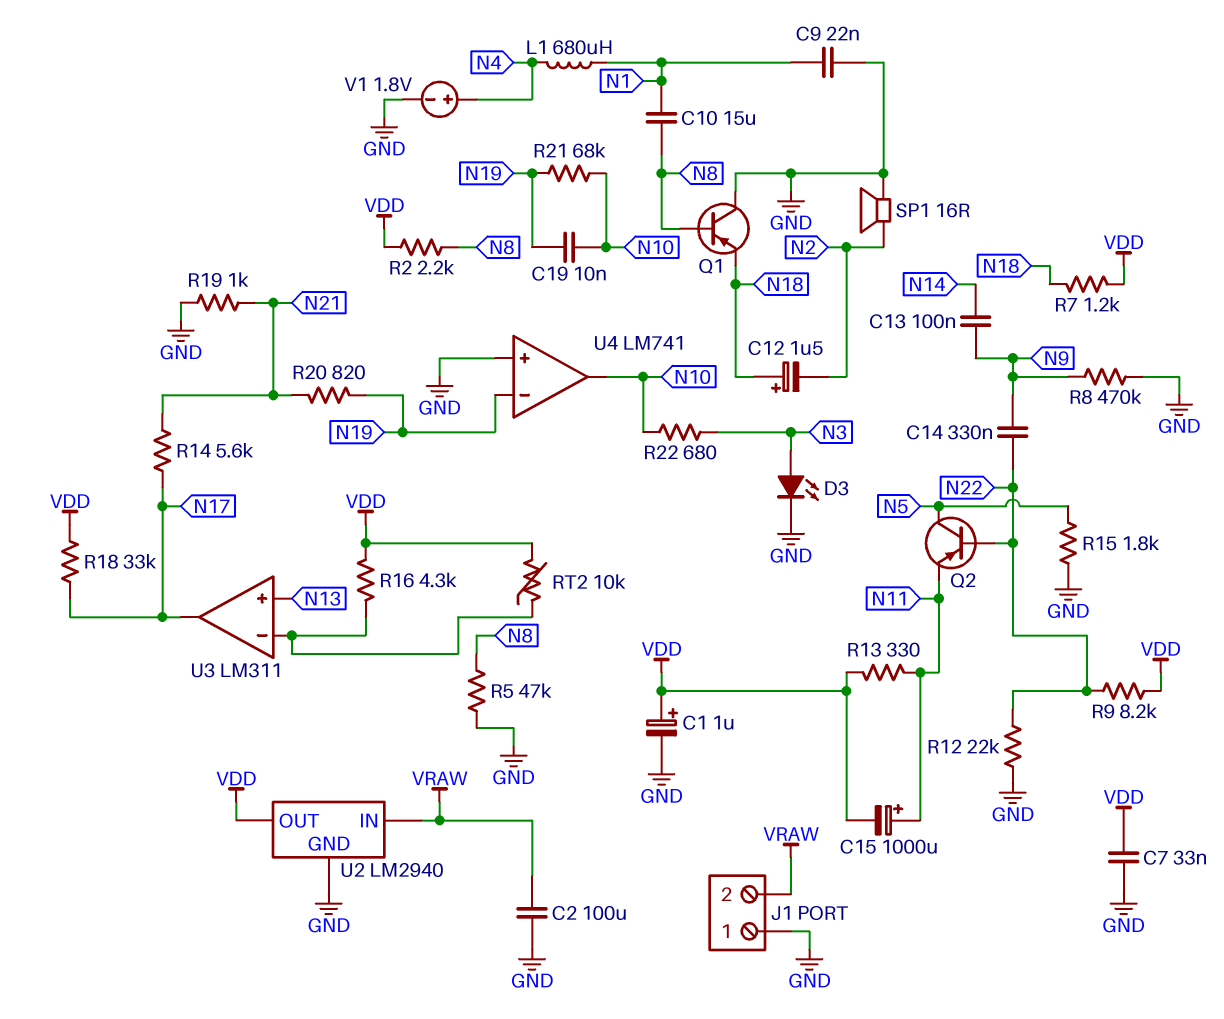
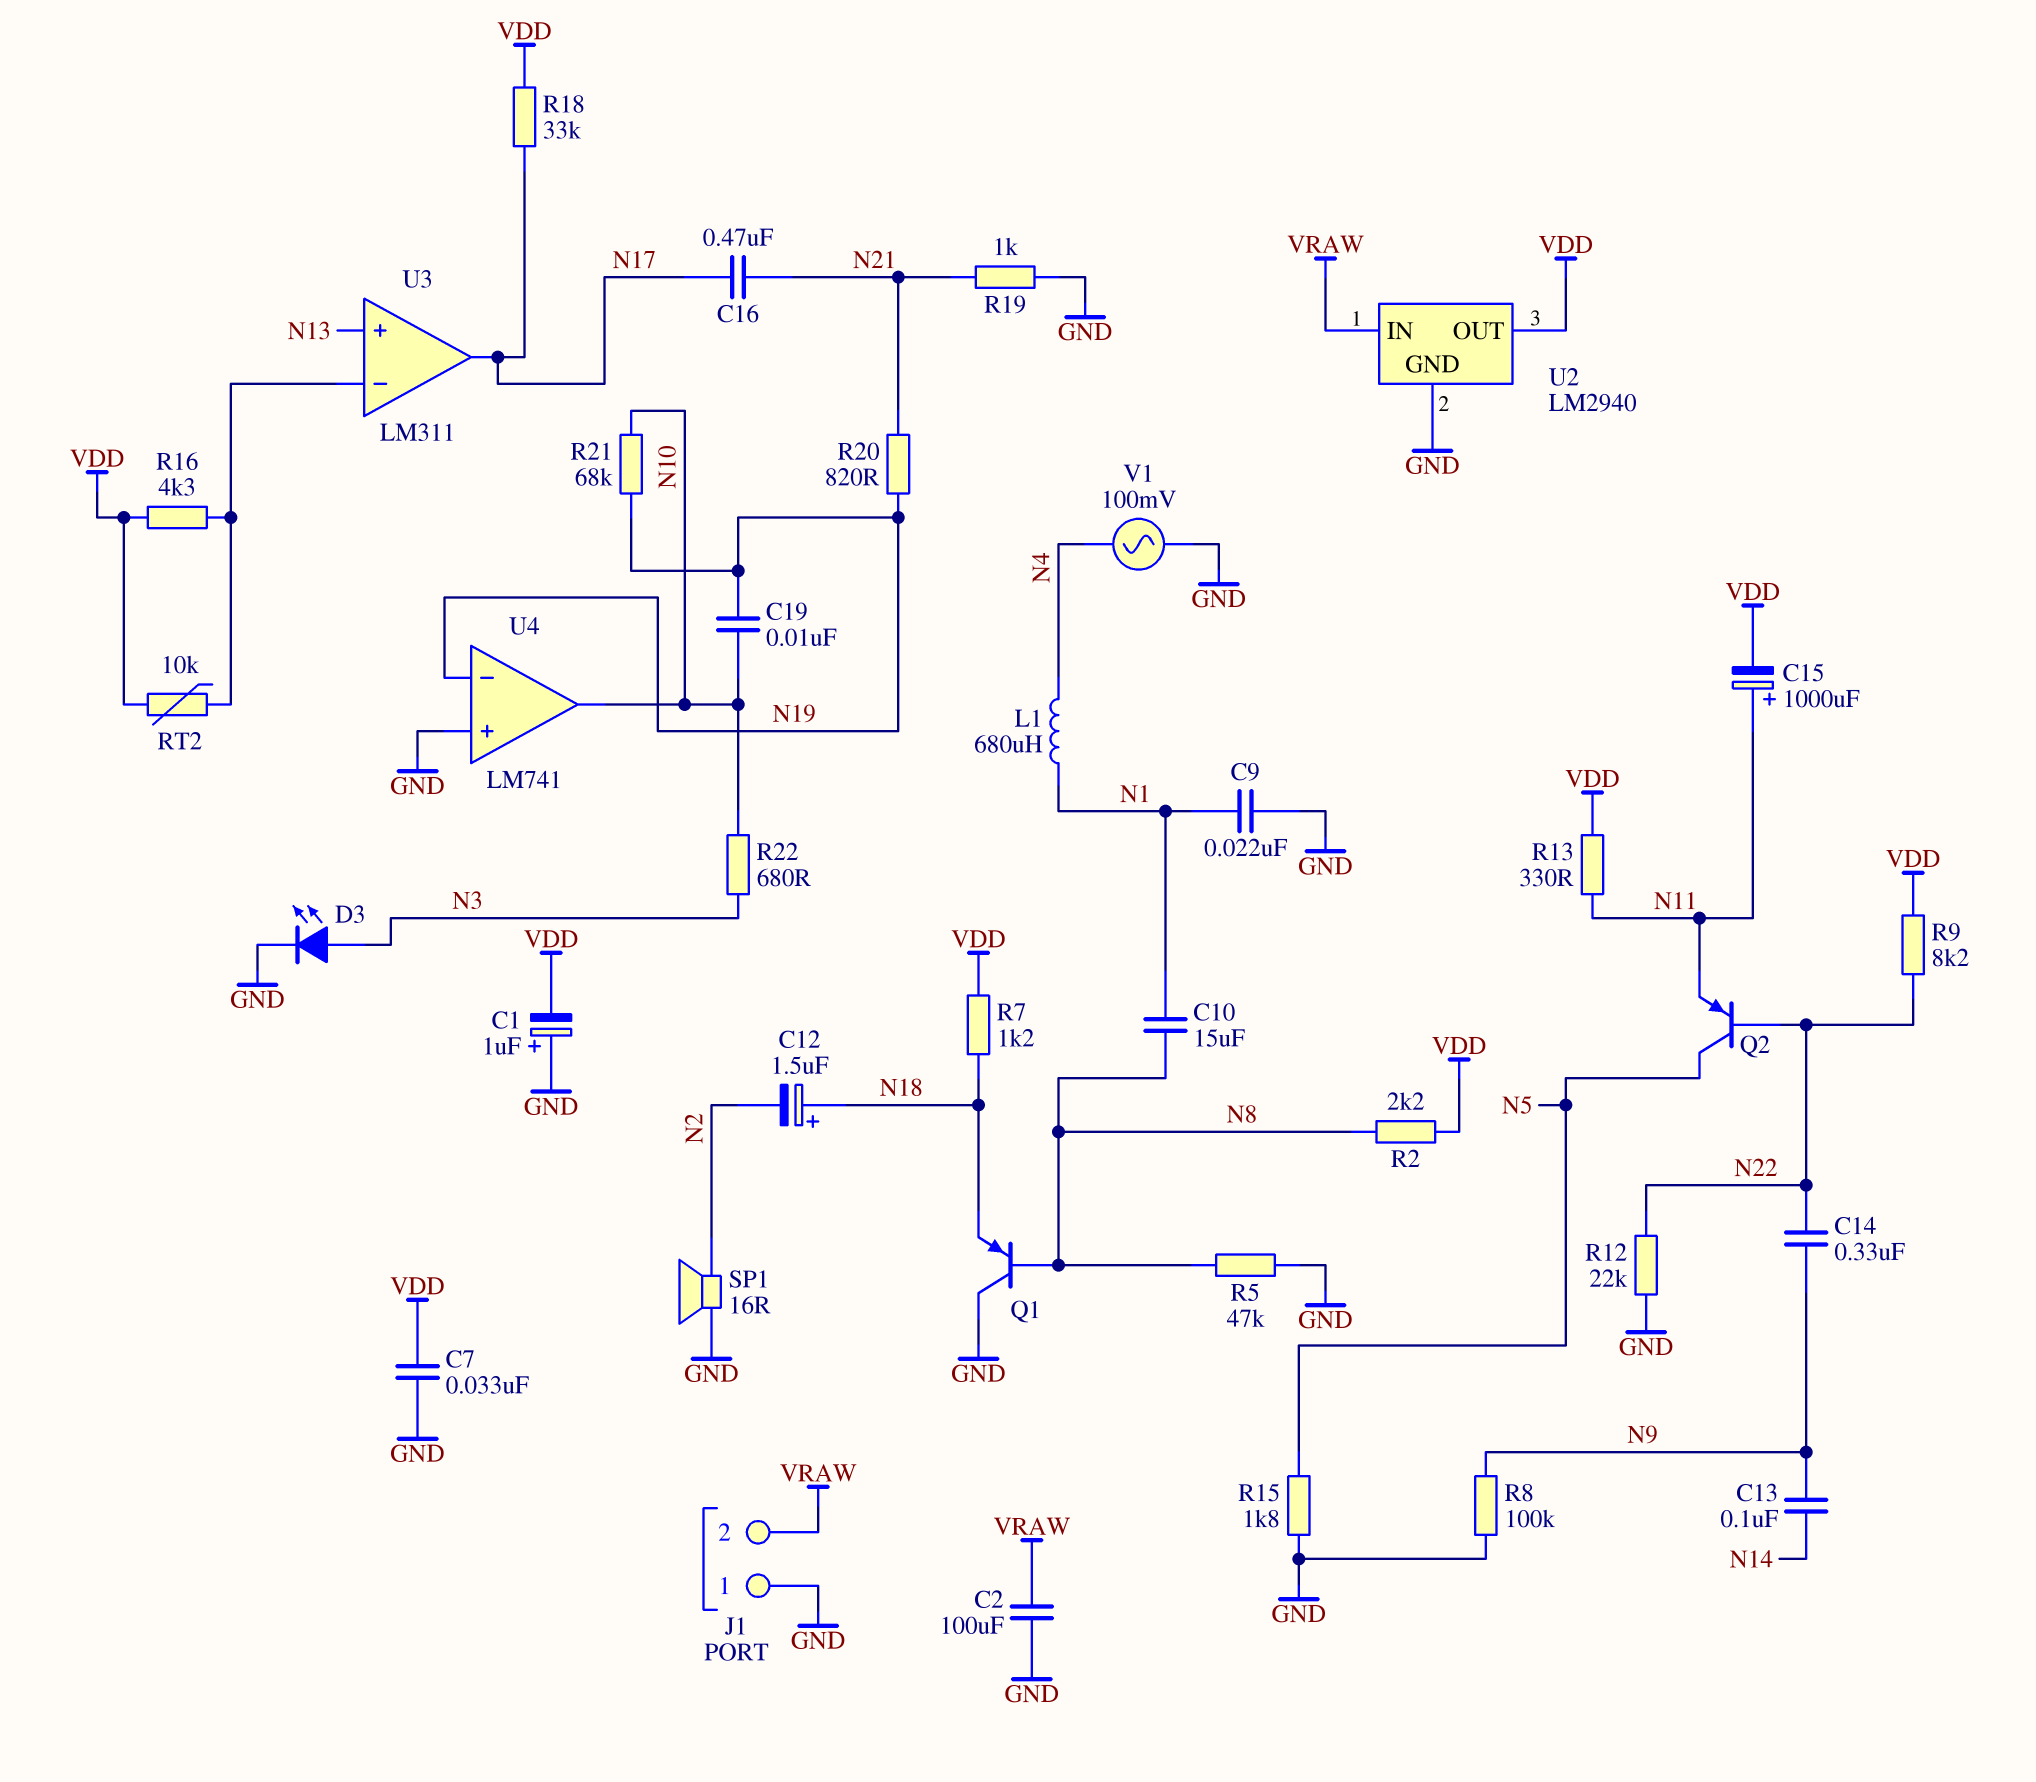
C1: 1uF (plus VDD, minus GND) -> 1uF (plus GND, minus VDD)
C16: none -> 470nF (N17, N21)
R8: 470k (GND, N9) -> 100k (GND, N9)
R14: 5.6k (N17, N21) -> none
V1: 1.8V (plus N4, minus GND) -> AC 100mV (GND, N4)

